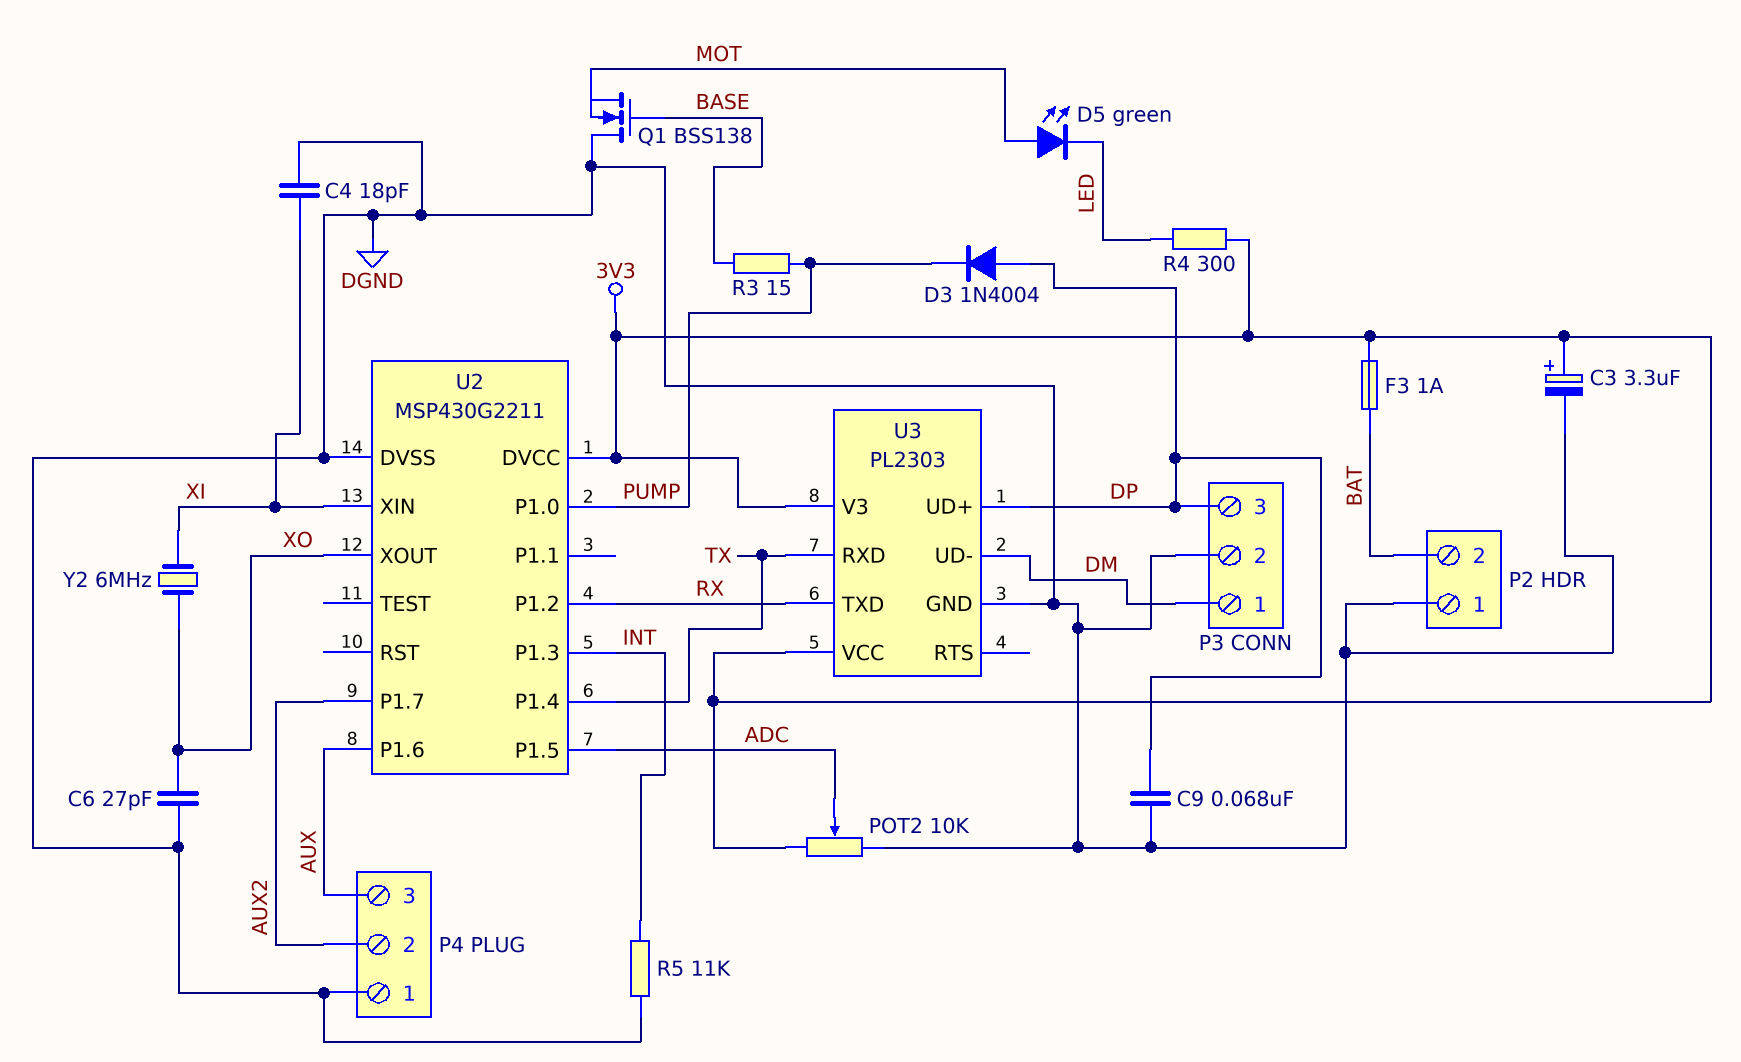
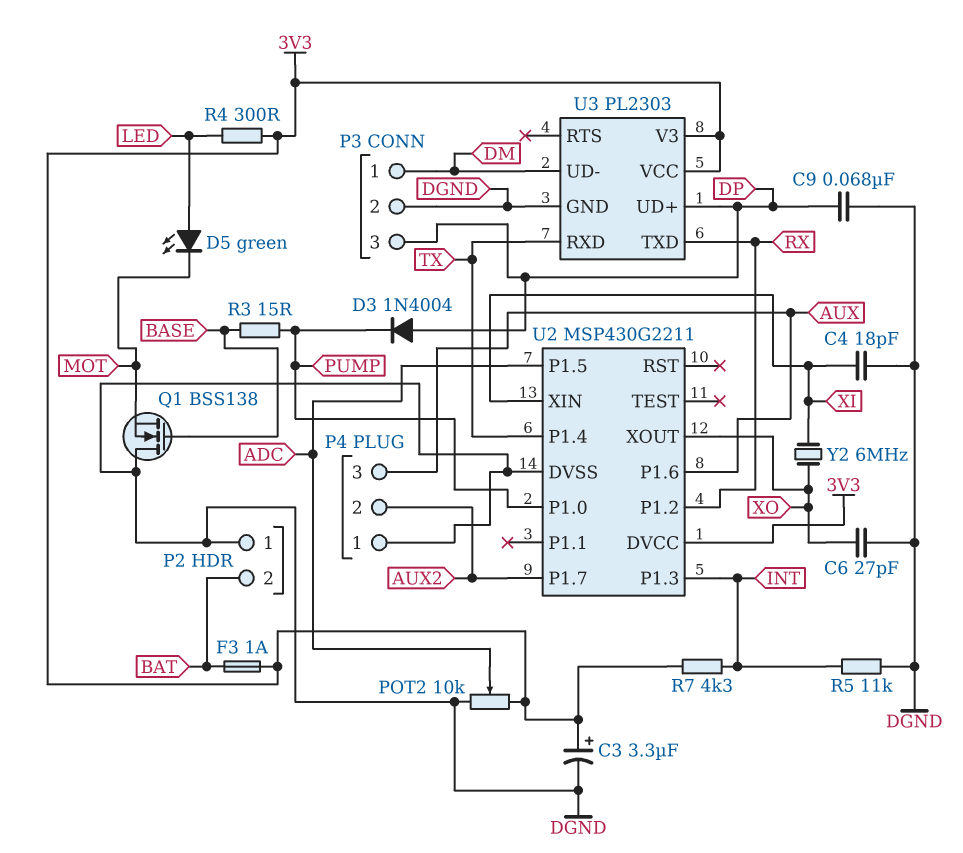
D5: LED green (A MOT, K LED) -> LED green (A LED, K MOT)
R7: none -> 4.3k (3V3, INT)

